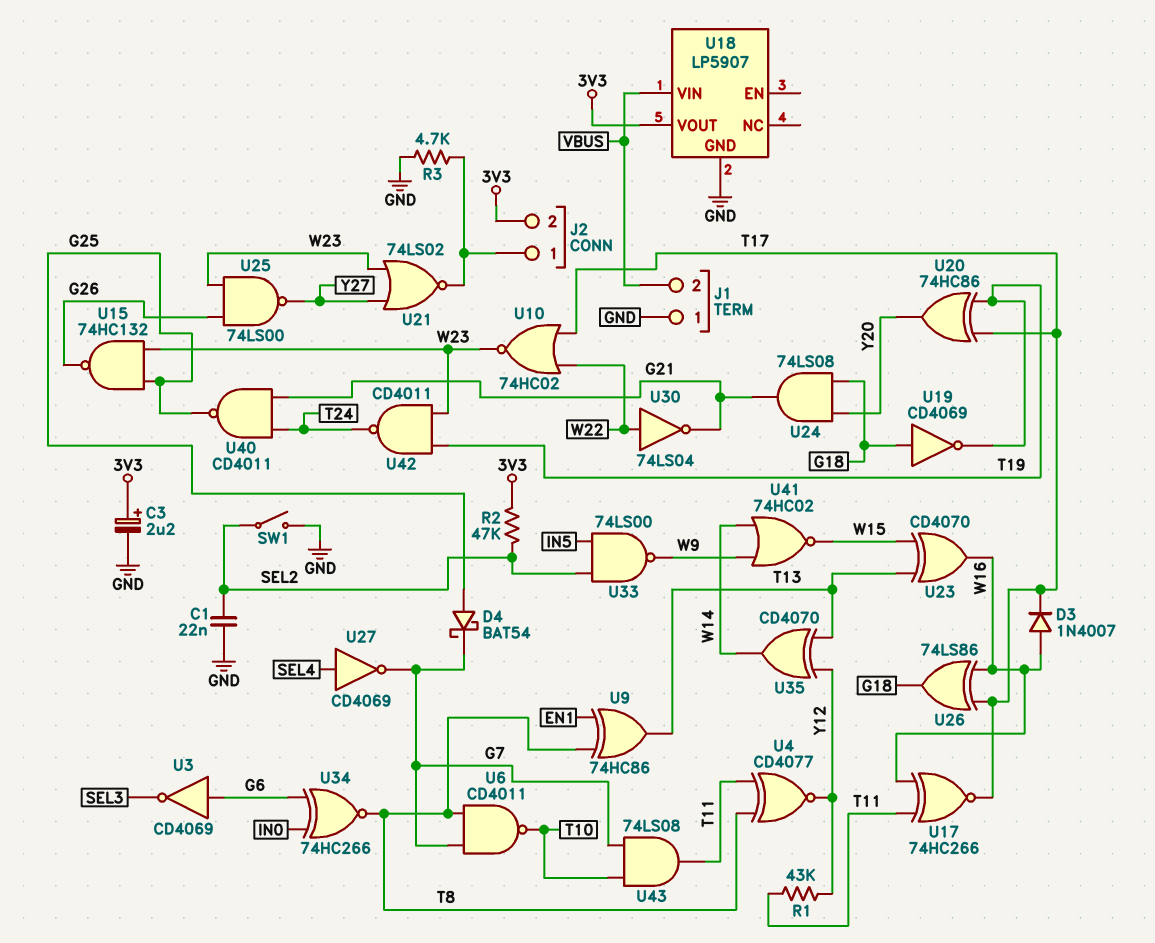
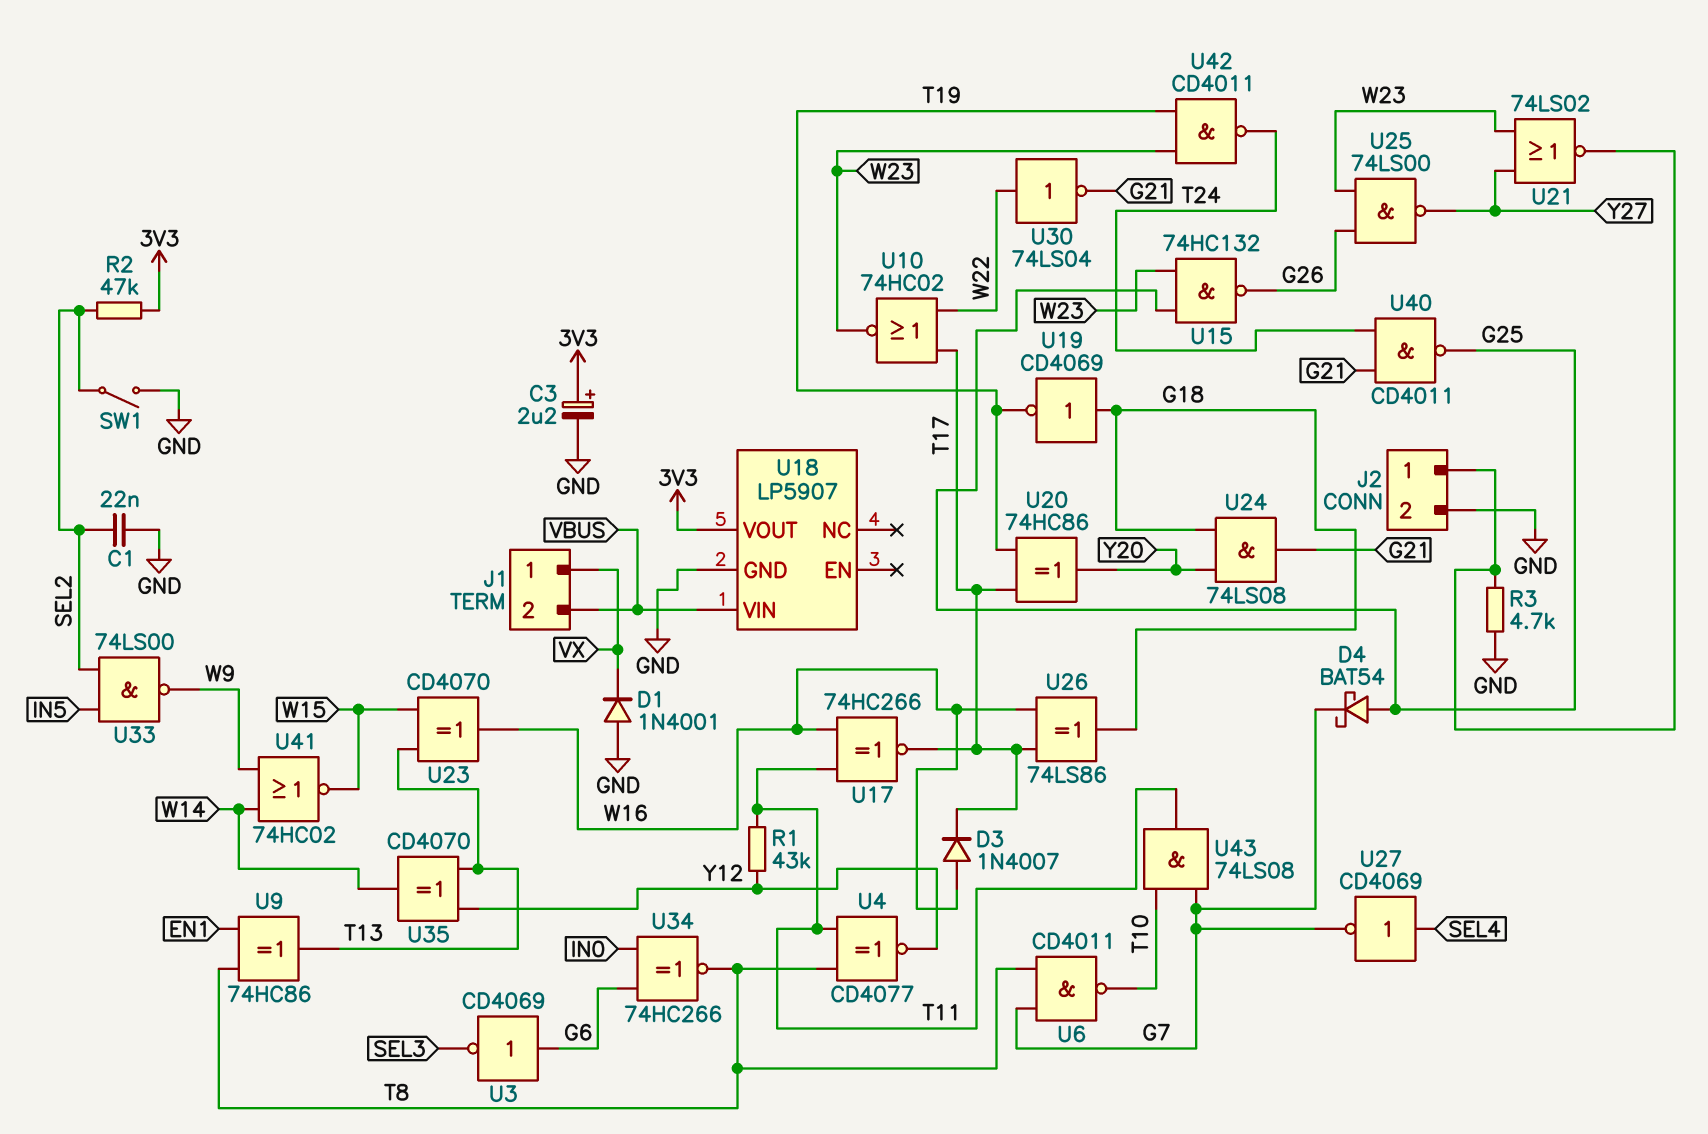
D1: none -> diode 1N4001 (A GND, K VX)
J1 pin 1: GND -> VX
J2 pin 2: 3V3 -> GND

